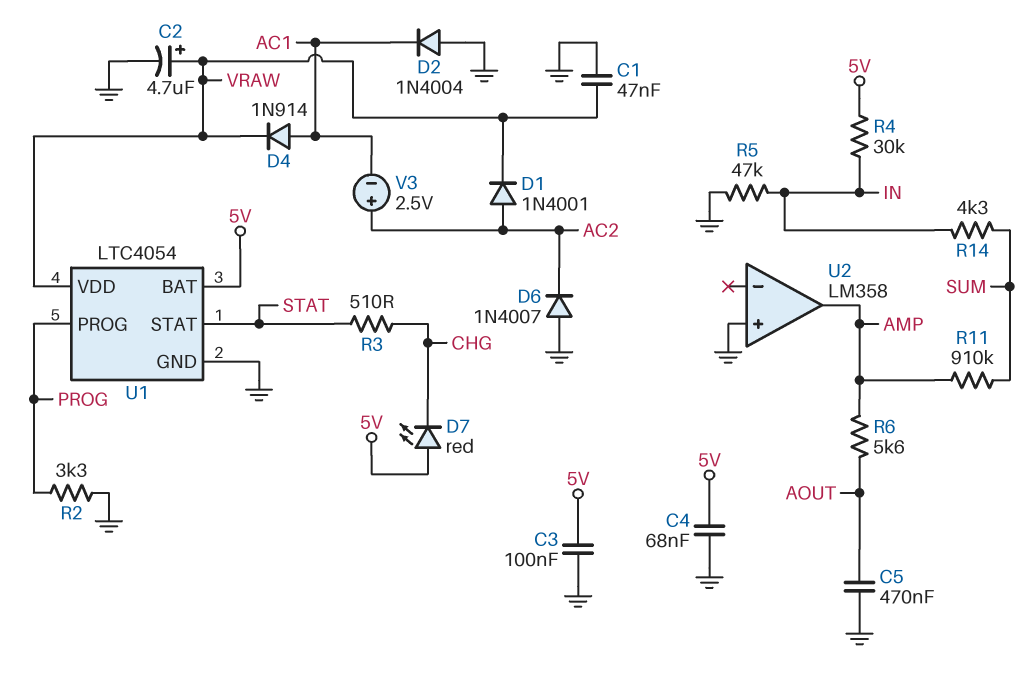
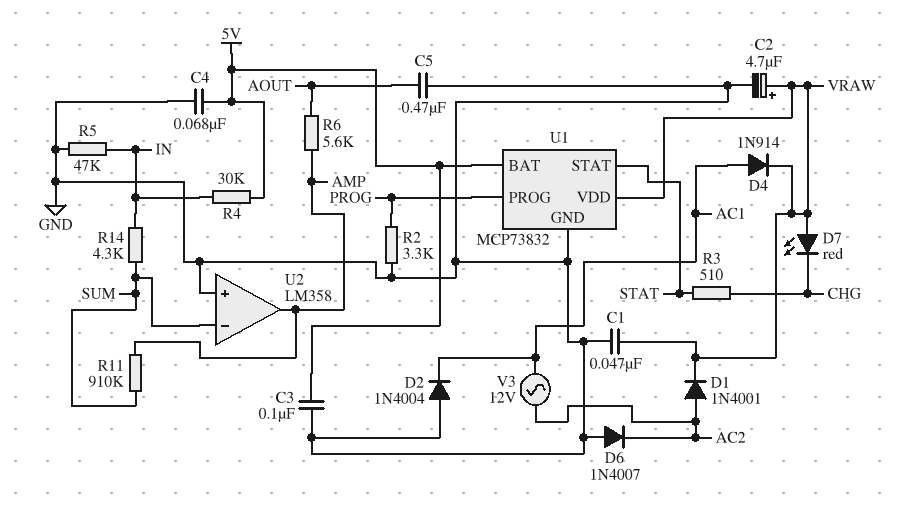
D7: LED red (A 5V, K CHG) -> LED red (A VRAW, K CHG)
U1: LTC4054 -> MCP73832
U2 pin in-: none -> SUM
V3: 2.5V (plus AC2, minus AC1) -> AC 12V (AC1, AC2)

